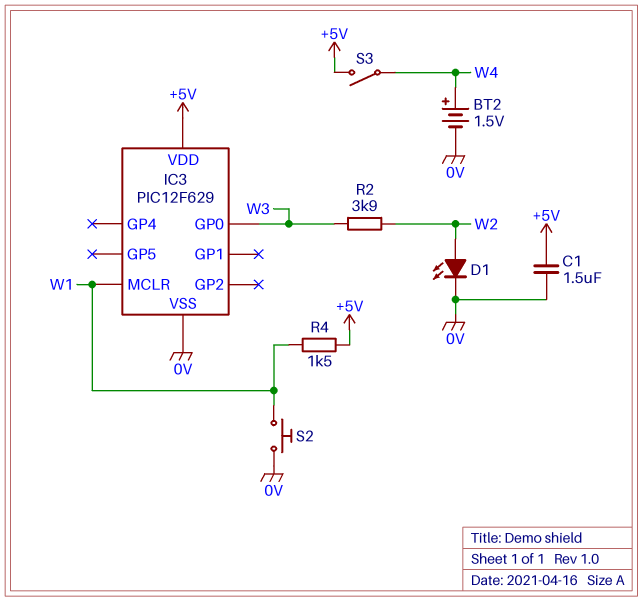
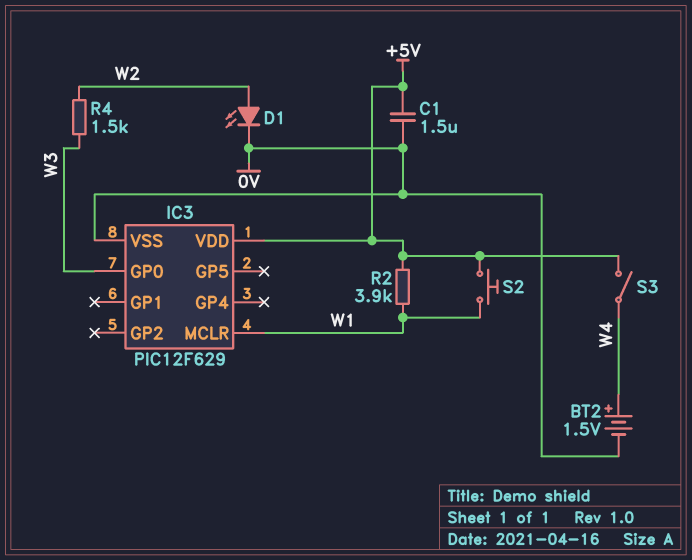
R2: 3.9k (W2, W3) -> 3.9k (+5V, W1)
R4: 1.5k (+5V, W1) -> 1.5k (W2, W3)
S2: button (0V, W1) -> button (+5V, W1)

